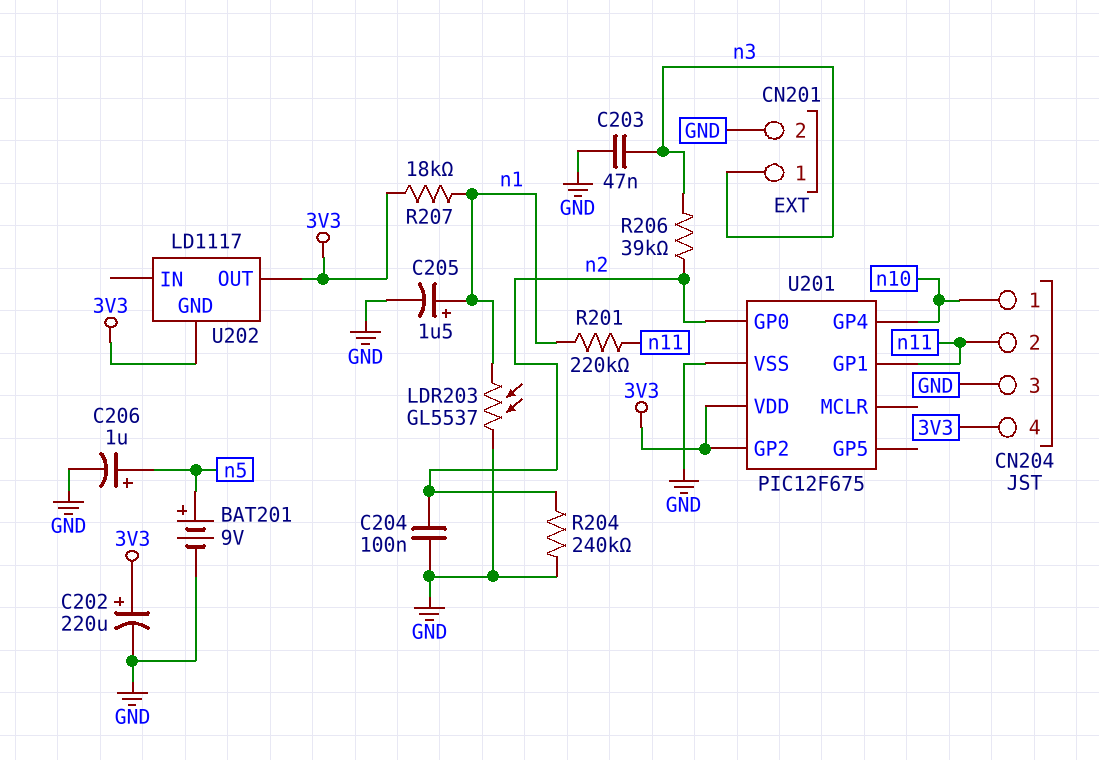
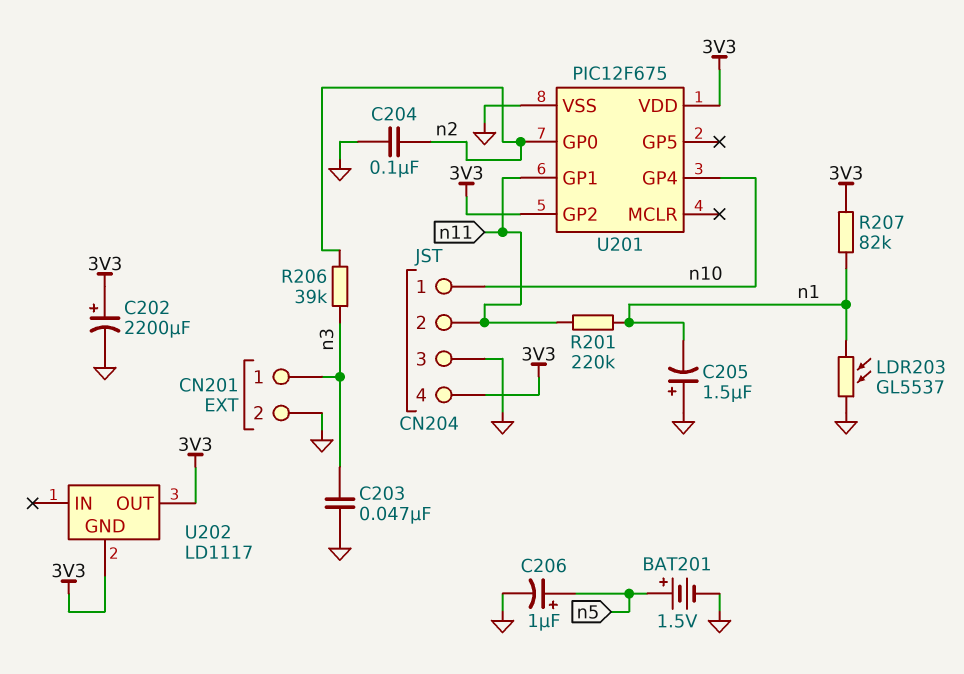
BAT201: 9V (plus n5, minus GND) -> 1.5V (plus n5, minus GND)
C202: 220uF (plus 3V3, minus GND) -> 2200uF (plus 3V3, minus GND)
C205: 1.5uF (plus n1, minus GND) -> 1.5uF (plus GND, minus n1)
R204: 240k (GND, n2) -> none
R207: 18k (3V3, n1) -> 82k (3V3, n1)

